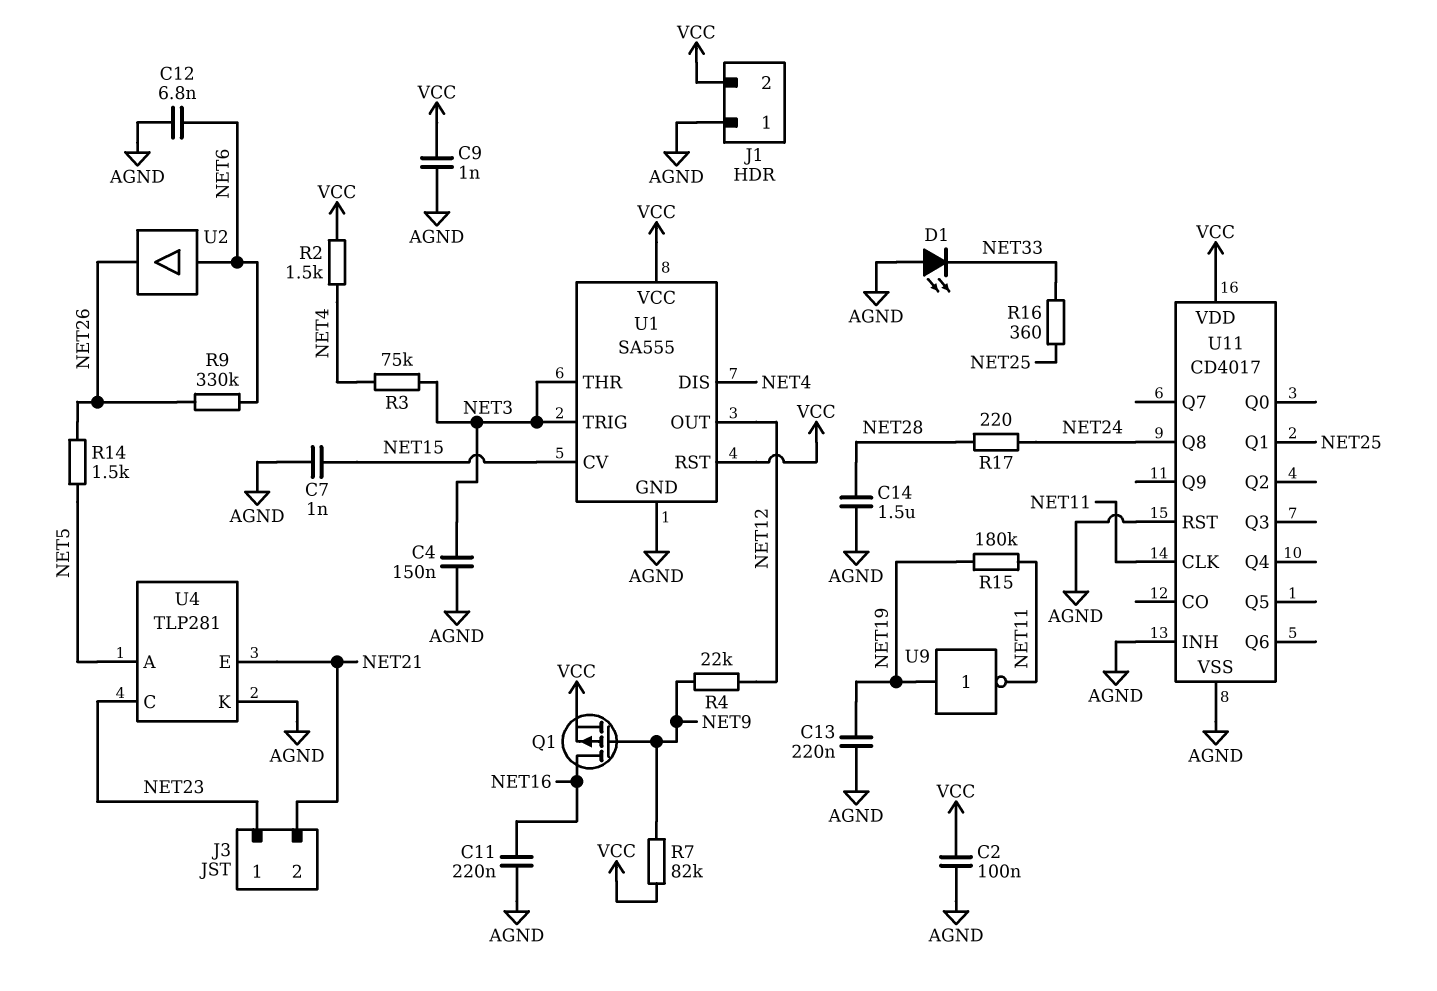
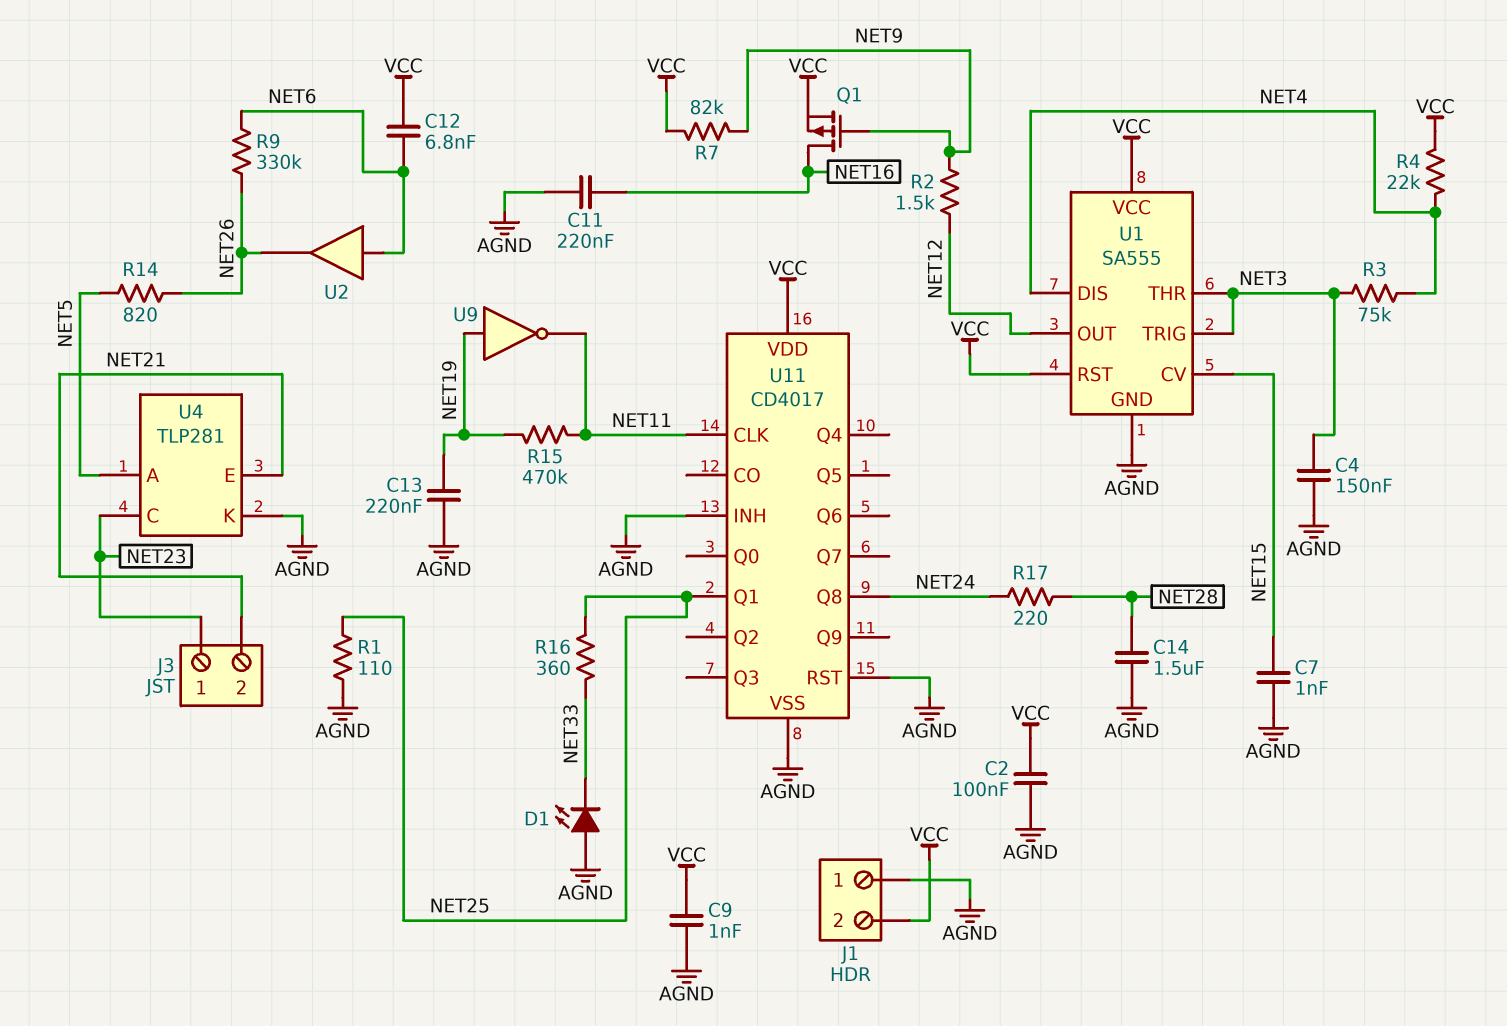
C12: 6.8nF (AGND, NET6) -> 6.8nF (NET6, VCC)
R1: none -> 110 (AGND, NET25)
R2: 1.5k (NET4, VCC) -> 1.5k (NET9, NET12)
R4: 22k (NET9, NET12) -> 22k (NET4, VCC)
R14: 1.5k (NET5, NET26) -> 820 (NET5, NET26)
R15: 180k (NET11, NET19) -> 470k (NET11, NET19)

